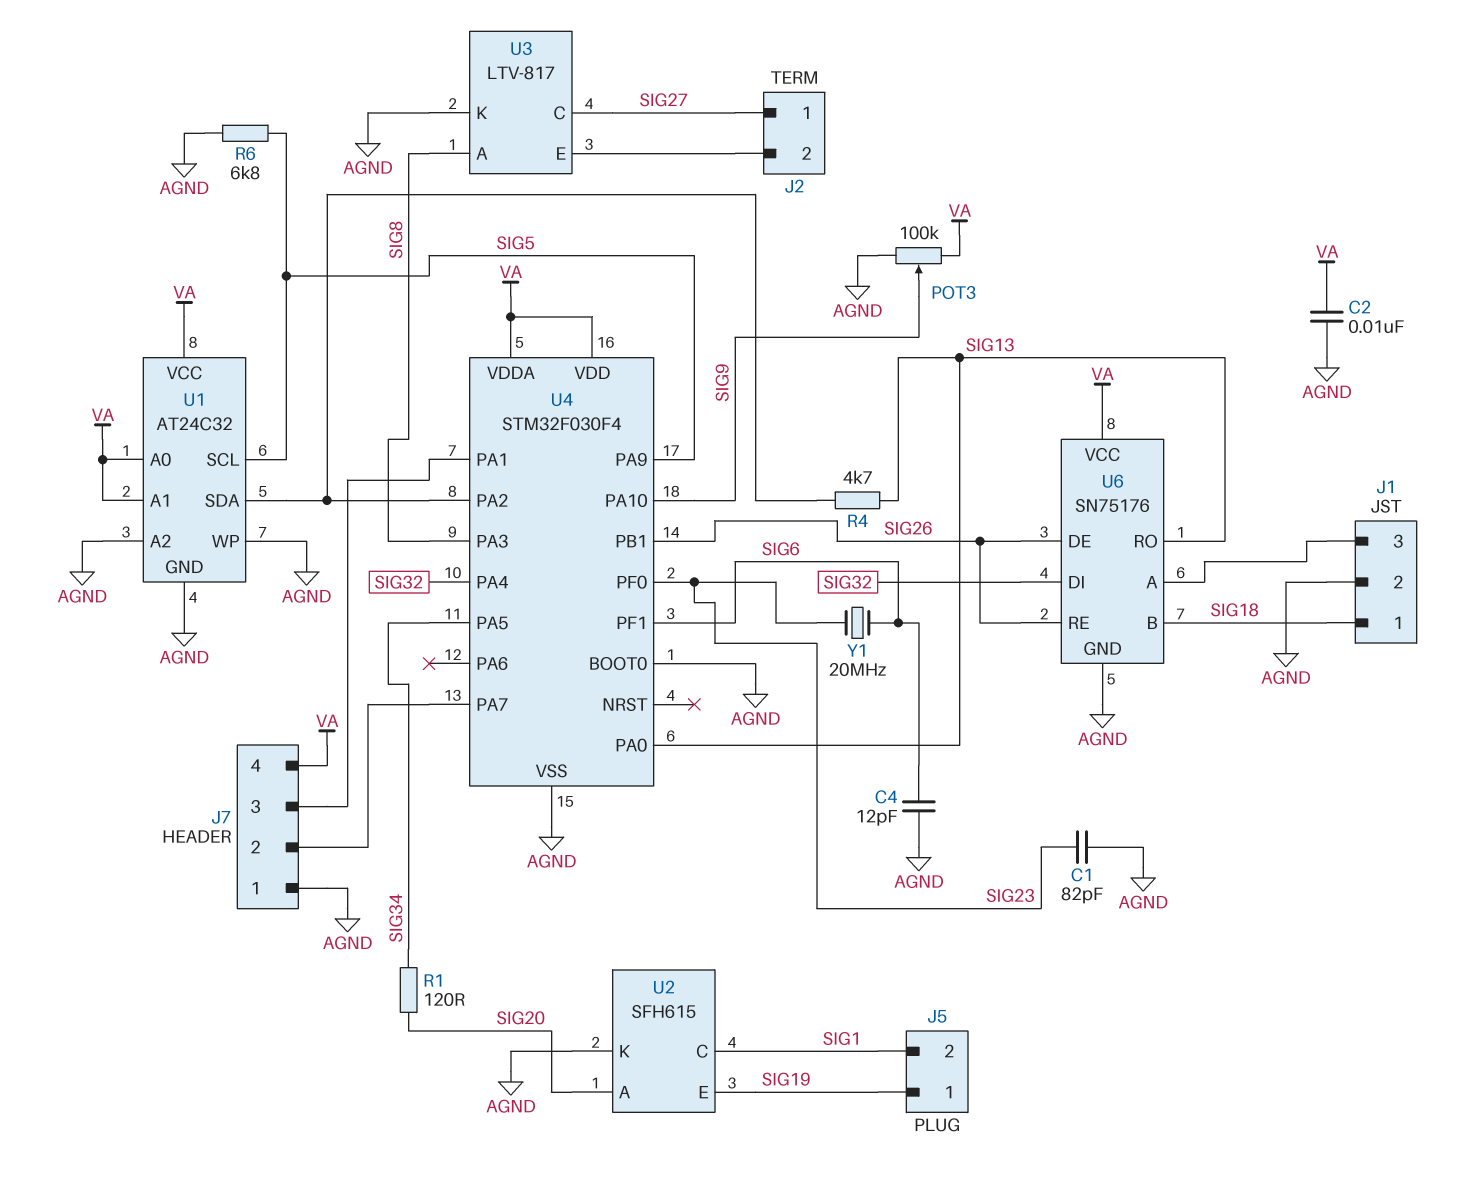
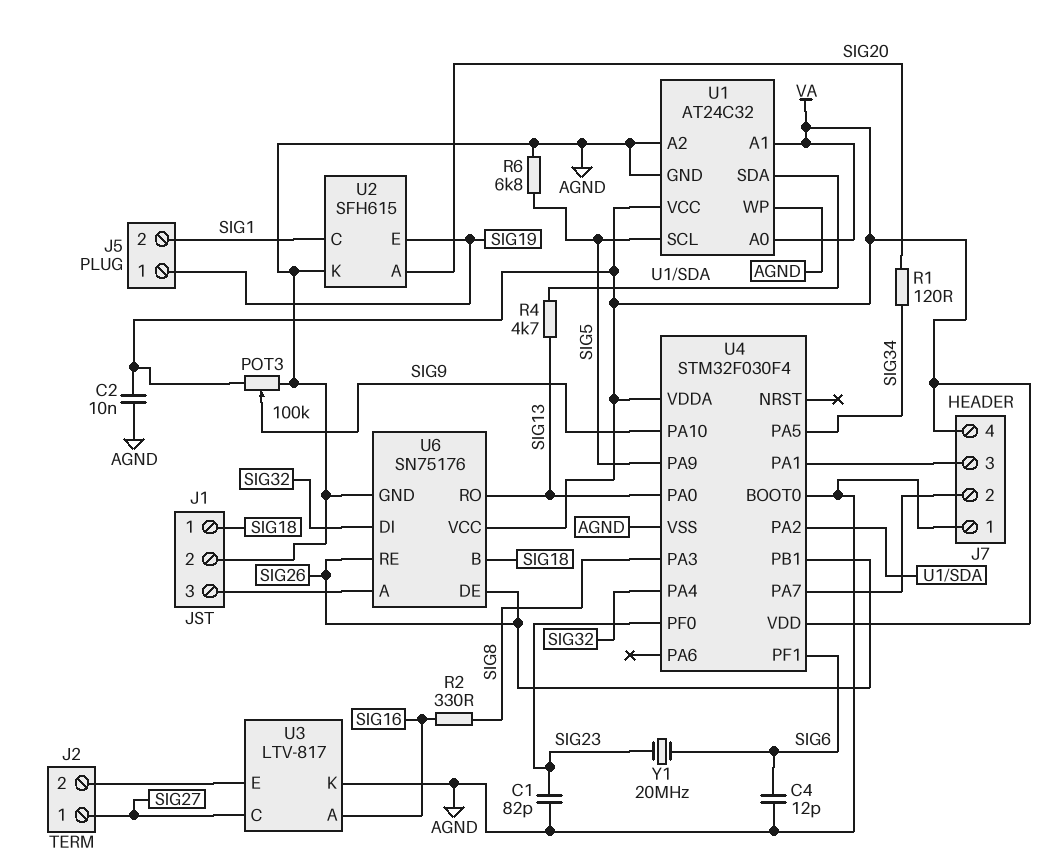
R2: none -> 330 (SIG8, SIG16)
U3 pin A: SIG8 -> SIG16

